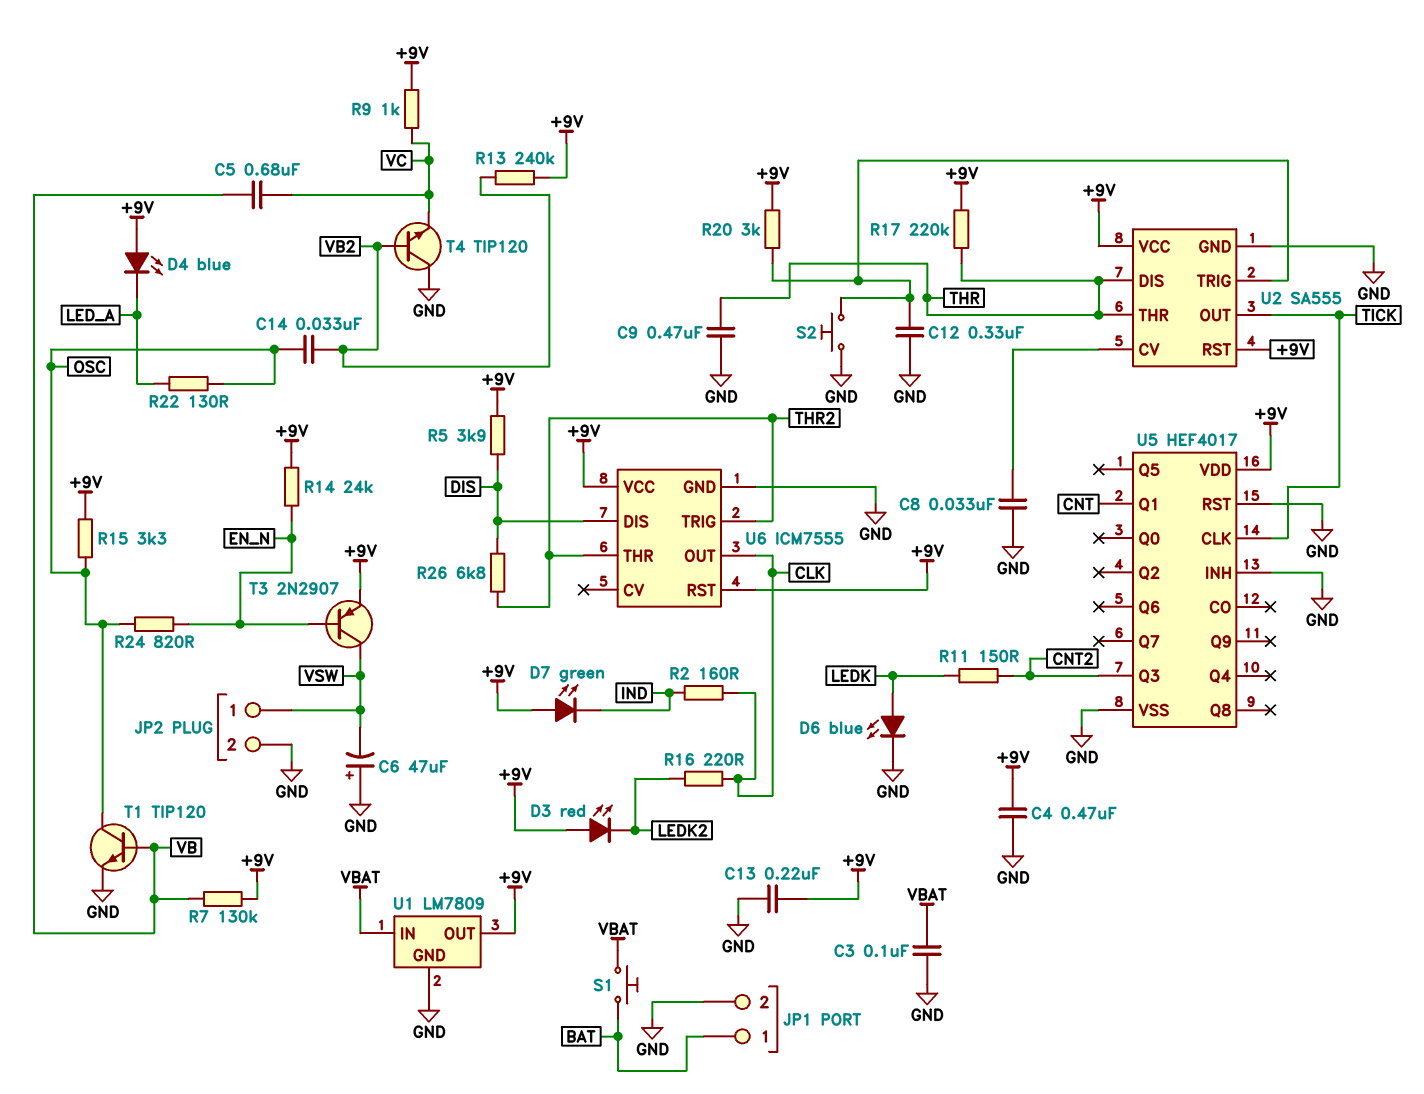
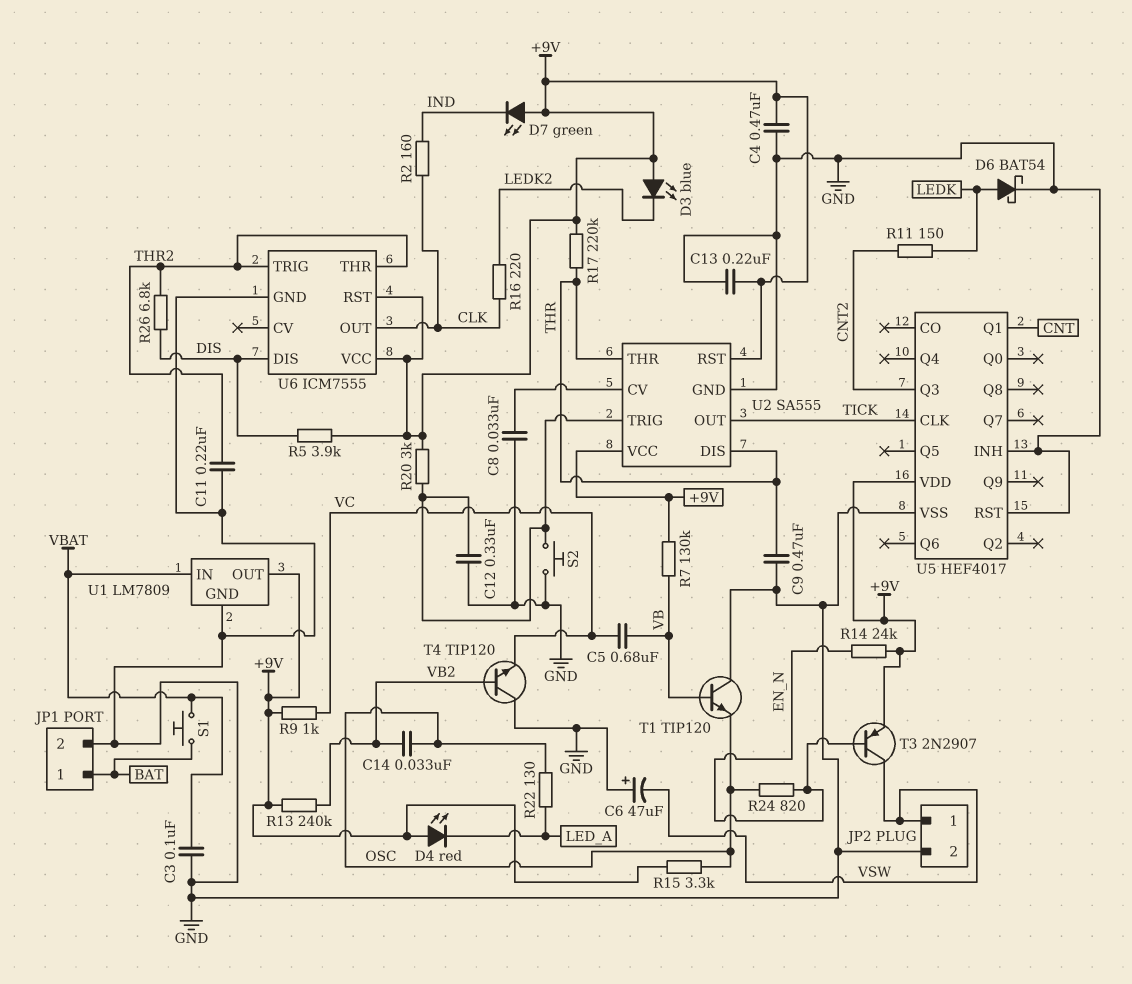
C11: none -> 220nF (GND, THR2)
D3: LED red (A +9V, K LEDK2) -> LED blue (A +9V, K LEDK2)
D4: LED blue (A +9V, K LED_A) -> LED red (A +9V, K LED_A)
D6: LED blue (A LEDK, K GND) -> schottky BAT54 (A LEDK, K GND)
T1: NPN TIP120 (B VB, C OSC, E GND) -> NPN TIP120 (B VB, C GND, E OSC)

